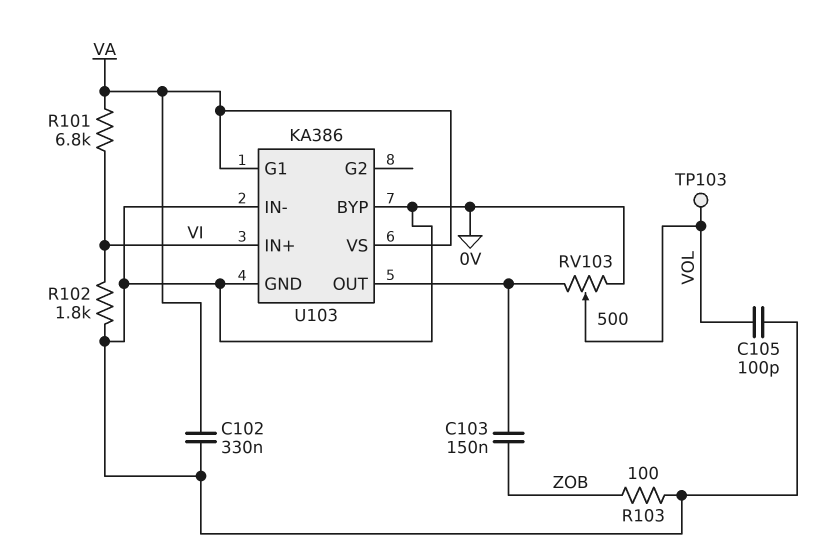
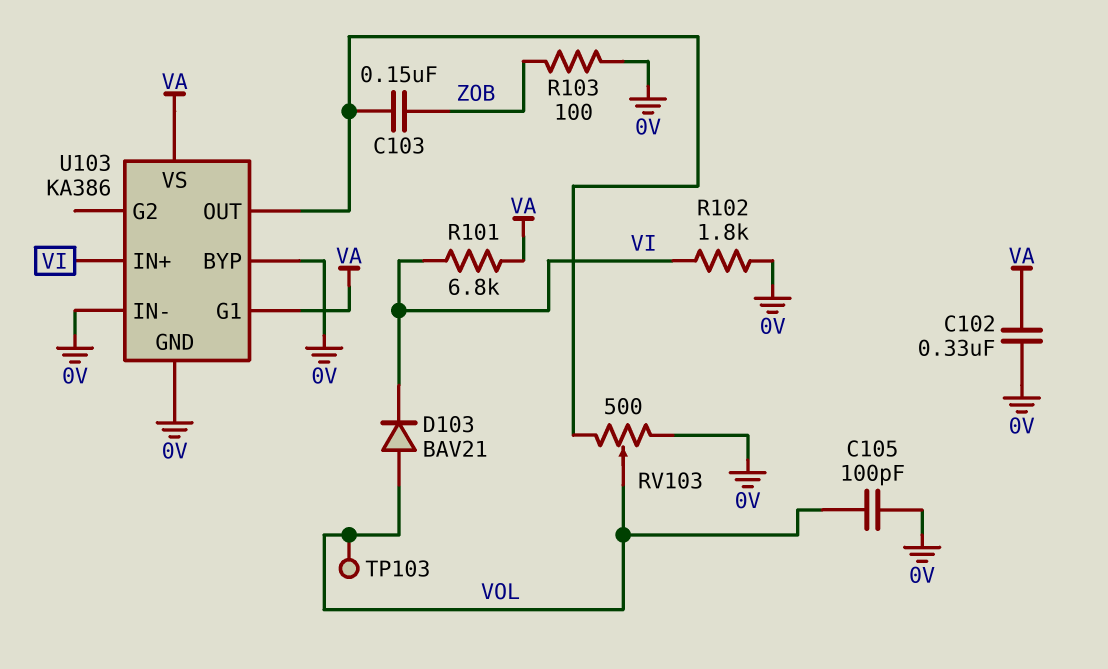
D103: none -> diode BAV21 (A VOL, K VI)

